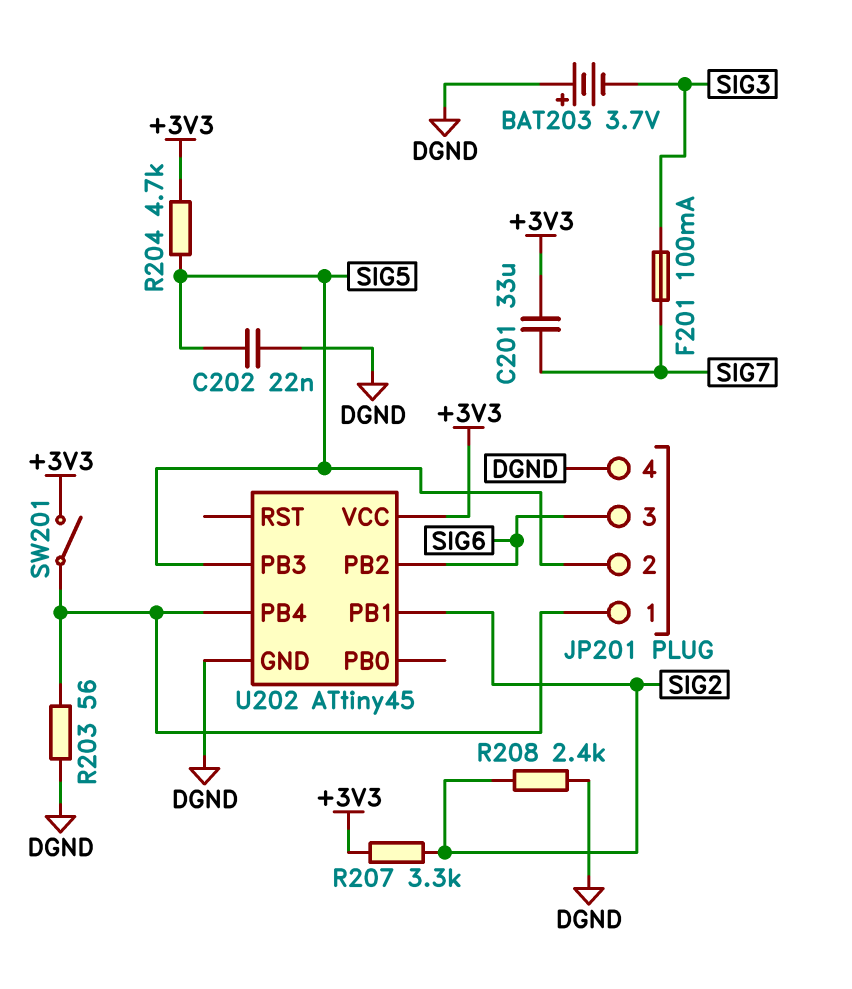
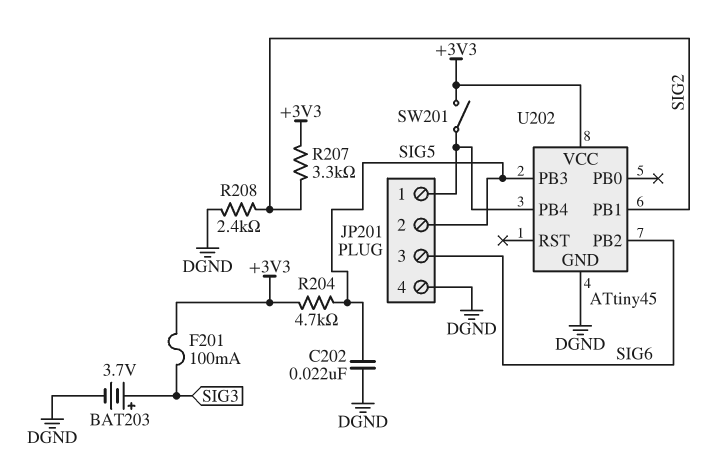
BAT203: 3.7V (plus DGND, minus SIG3) -> 3.7V (plus SIG3, minus DGND)
C201: 33uF (+3V3, SIG7) -> none
F201: 100mA (SIG3, SIG7) -> 100mA (+3V3, SIG3)
R203: 56 (DGND, JP201/1) -> none

